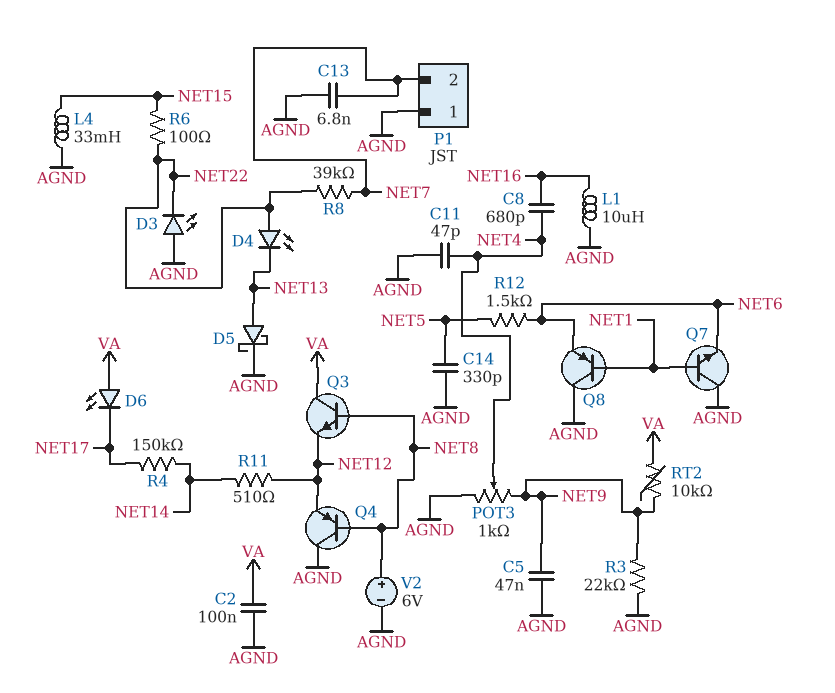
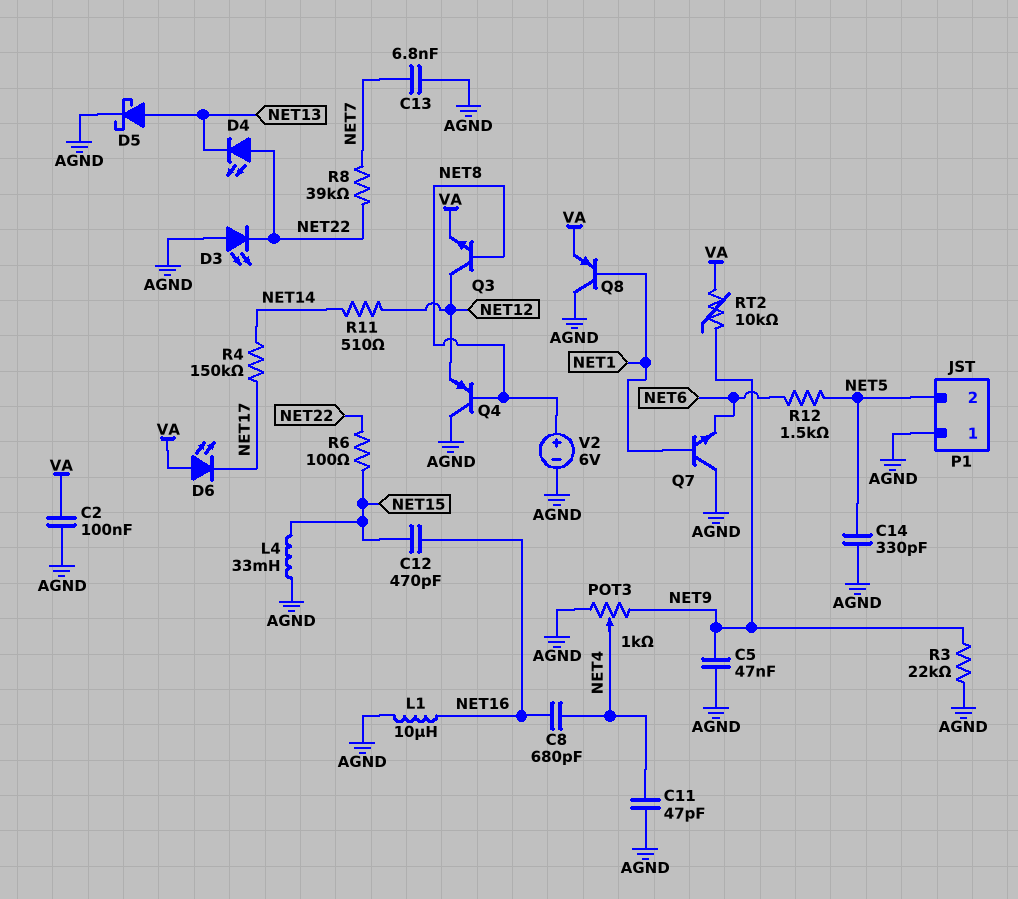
C12: none -> 470pF (NET15, NET16)
P1 pin 2: NET7 -> NET5
Q3: NPN (B NET8, C VA, E NET12) -> NPN (B NET8, C NET12, E VA)
Q8: PNP (B NET1, C AGND, E NET6) -> PNP (B NET1, C AGND, E VA)

